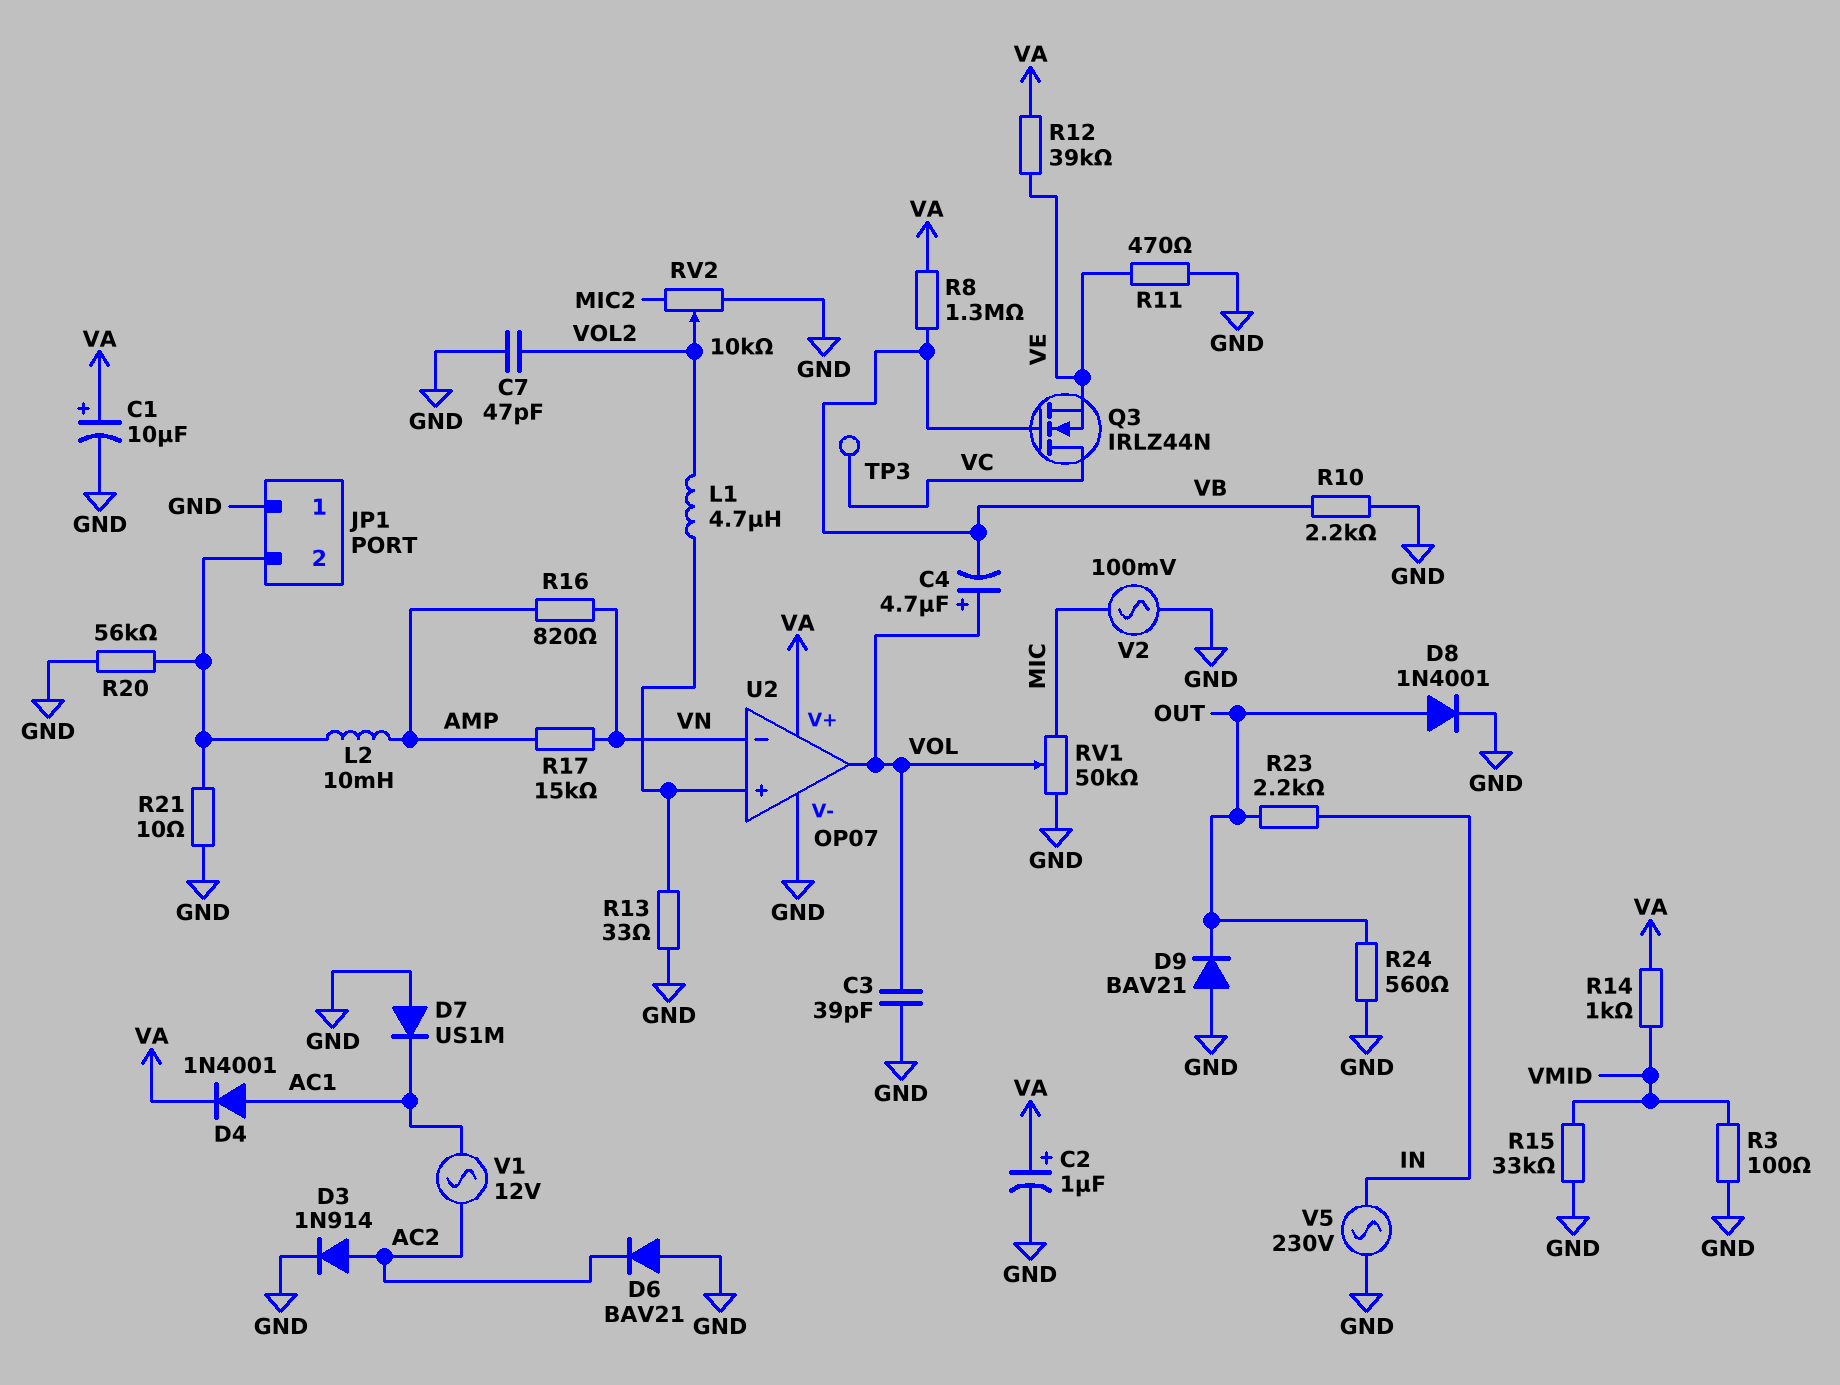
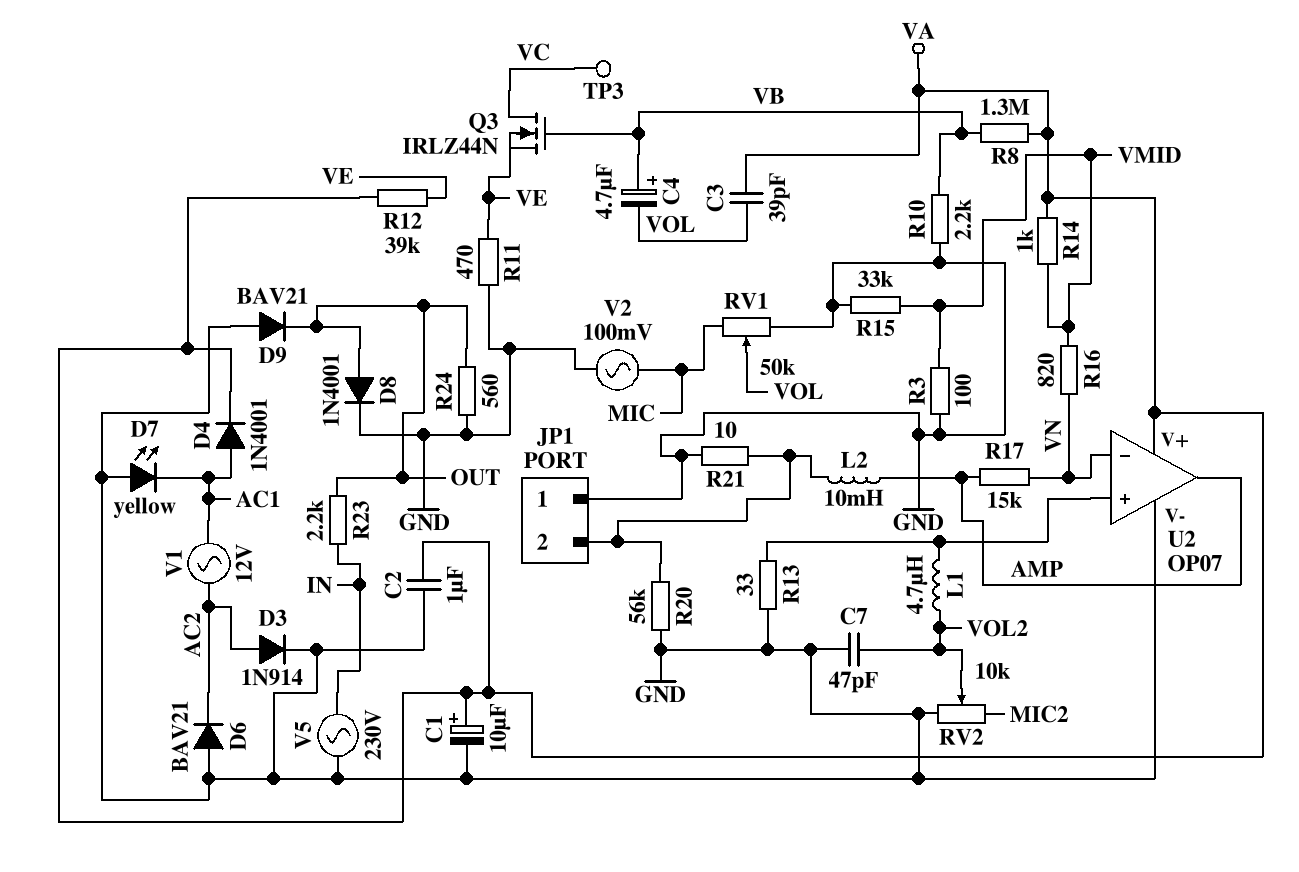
C2: 1uF (plus VA, minus GND) -> 1uF (GND, VA)
C3: 39pF (GND, VOL) -> 39pF (VA, VOL)
C4: 4.7uF (plus VOL, minus VB) -> 4.7uF (plus VB, minus VOL)
D7: diode US1M (A GND, K AC1) -> LED yellow (A GND, K AC1)
R16: 820 (AMP, VN) -> 820 (VMID, VN)
U2 pin out: VOL -> AMP

